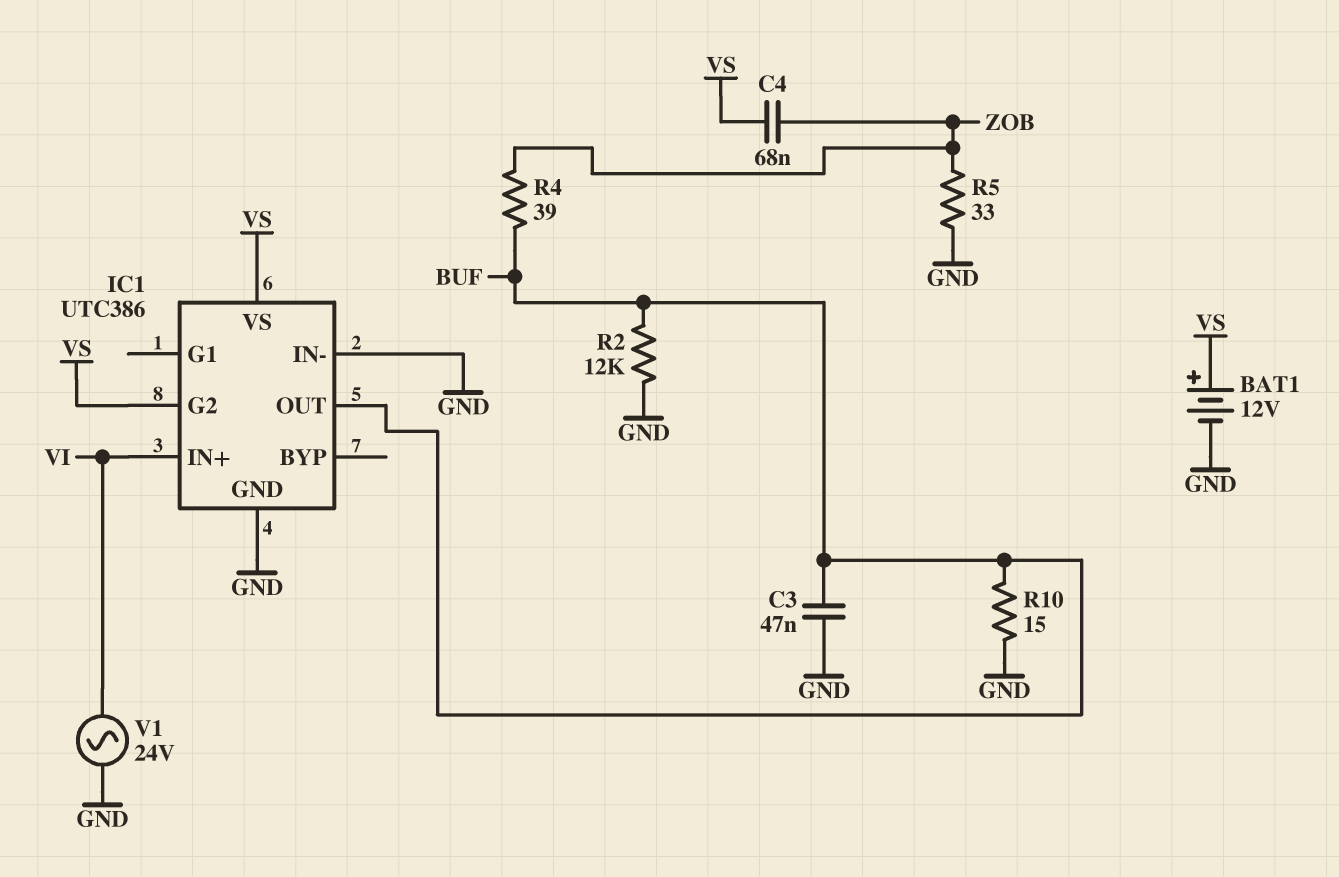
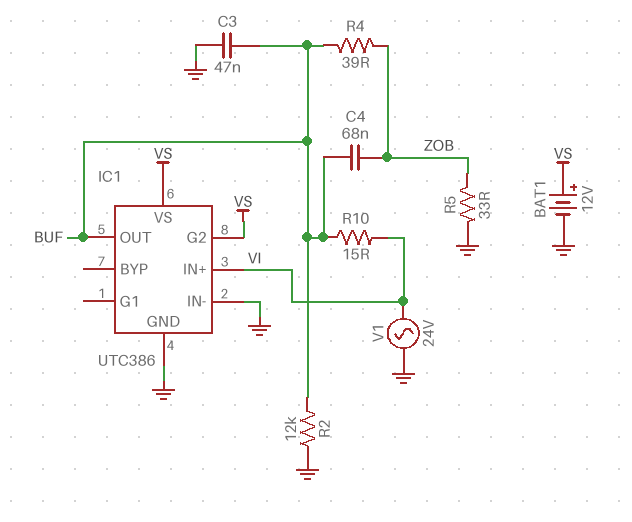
C4: 68nF (VS, ZOB) -> 68nF (BUF, ZOB)
R10: 15 (BUF, GND) -> 15 (BUF, VI)

